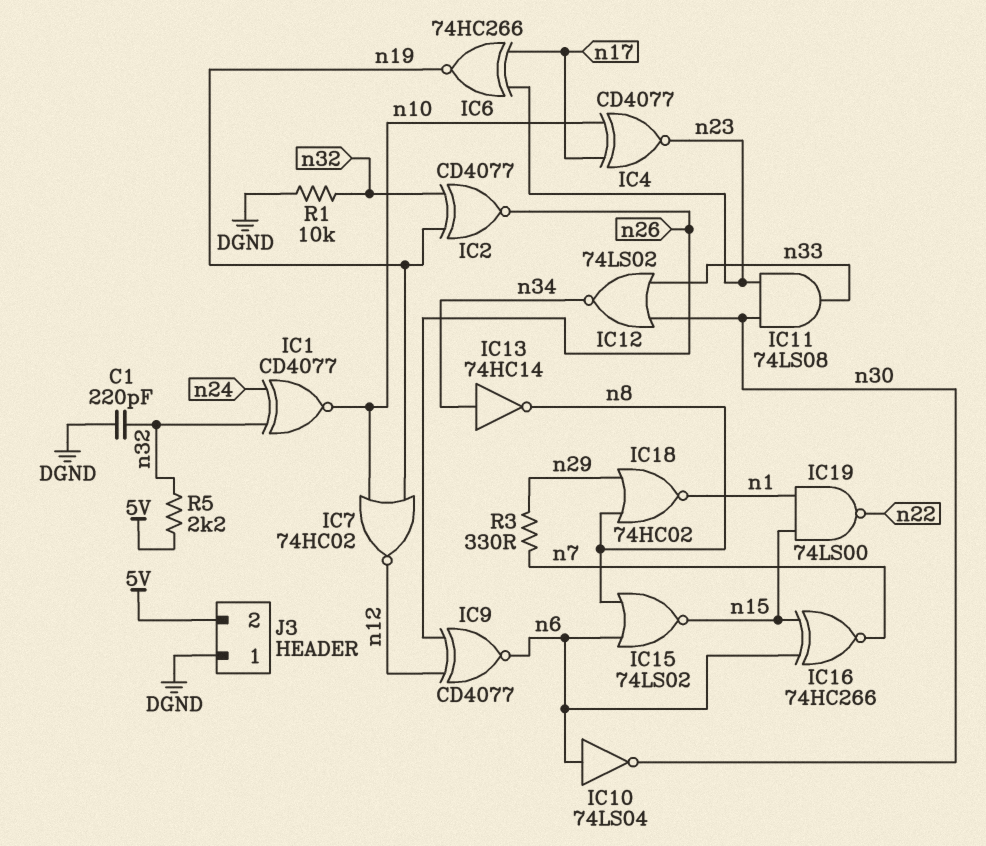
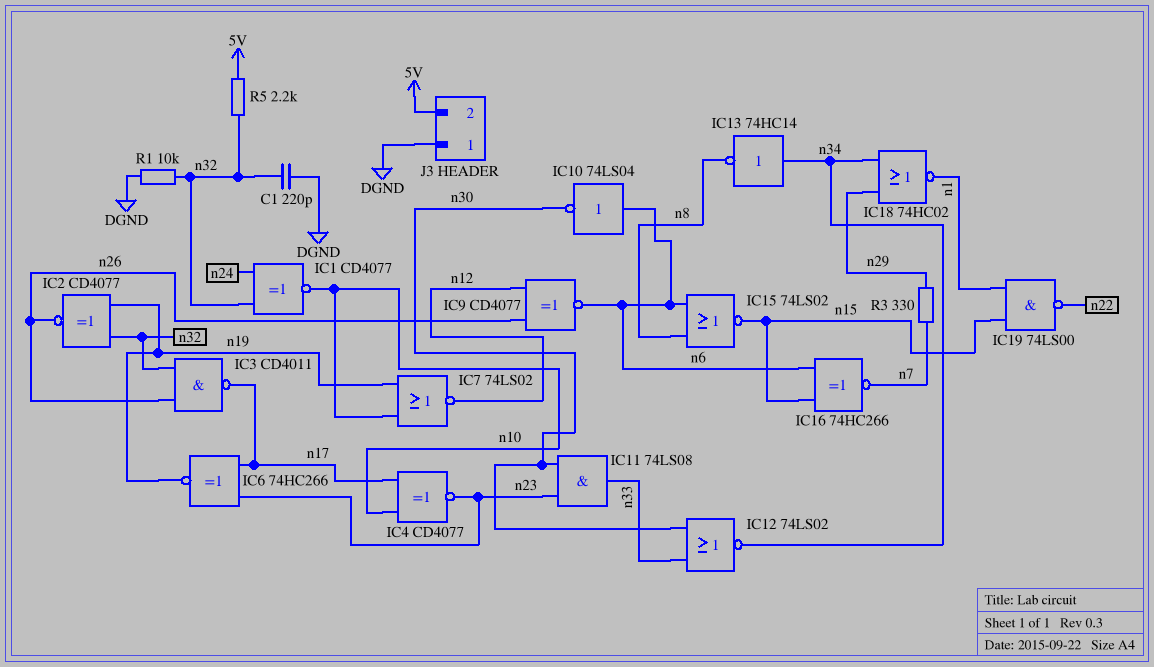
IC3: none -> NAND CD4011 (in n26, in n32, out n17)
IC7: NOR 74HC02 (in n10, in n19, out n12) -> NOR 74LS02 (in n10, in n19, out n12)
IC18: NOR 74HC02 (in n8, in n29, out n1) -> NOR 74HC02 (in n29, in n34, out n1)

